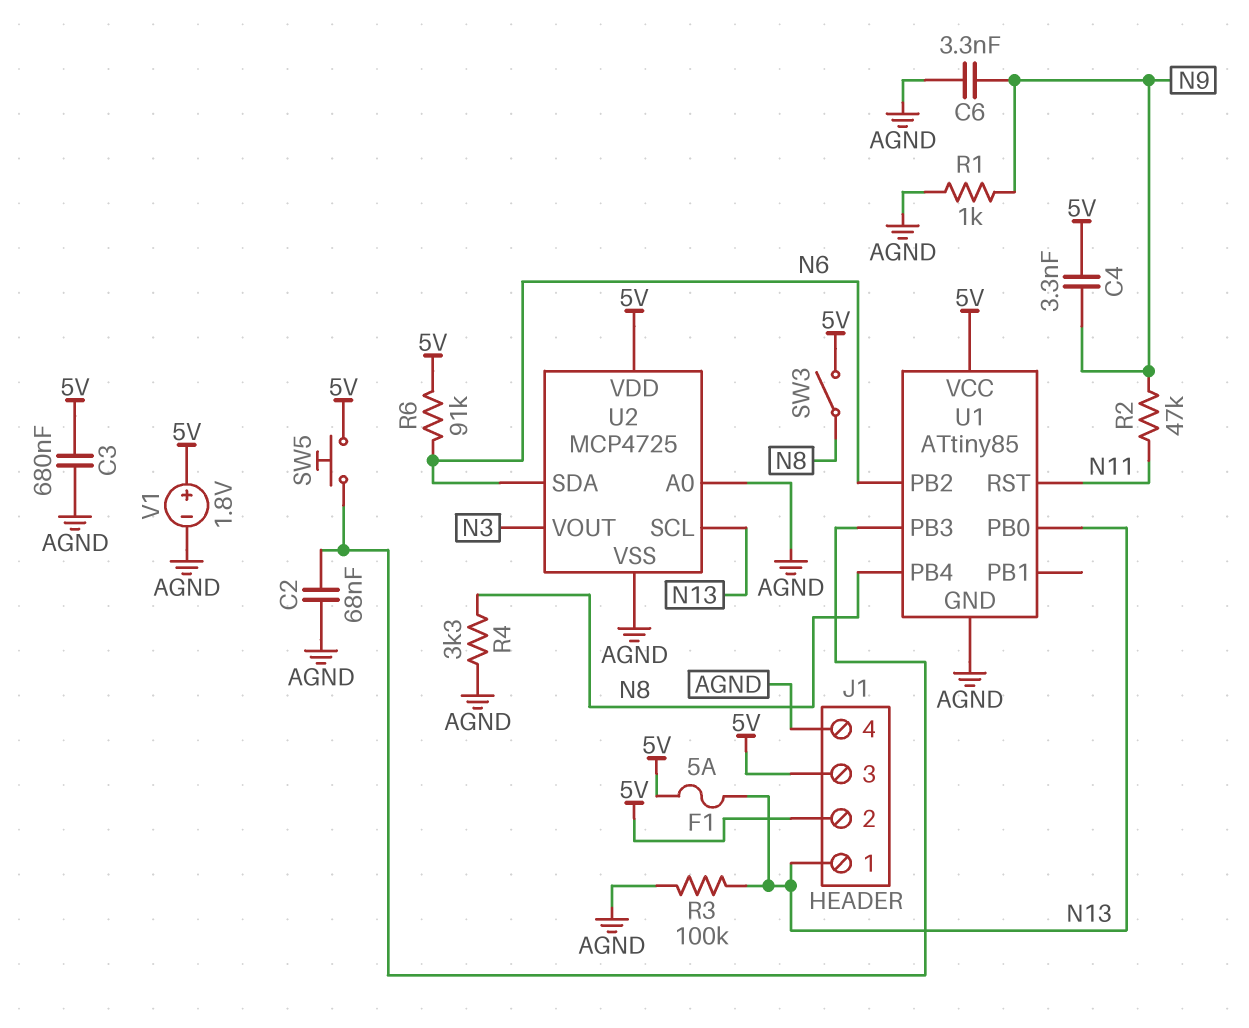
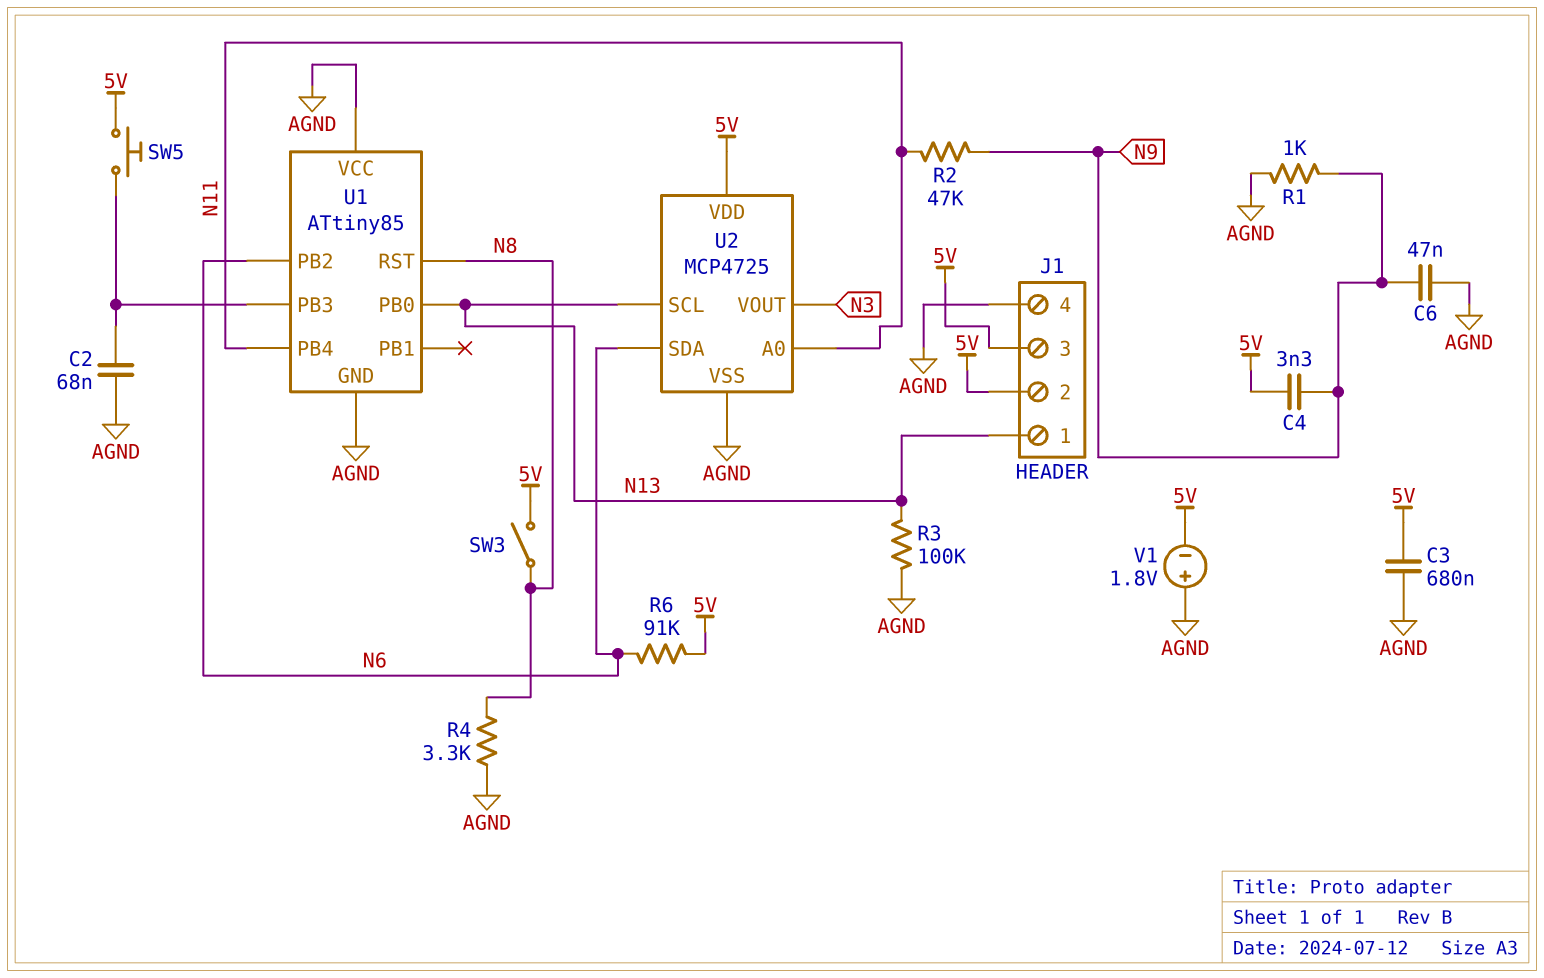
C6: 3.3nF (AGND, N9) -> 47nF (AGND, N9)
F1: 5A (5V, N13) -> none
U1 pin PB4: N8 -> N11
U1 pin RST: N11 -> N8
U1 pin VCC: 5V -> AGND
U2 pin A0: AGND -> N11
V1: 1.8V (plus 5V, minus AGND) -> 1.8V (plus AGND, minus 5V)

